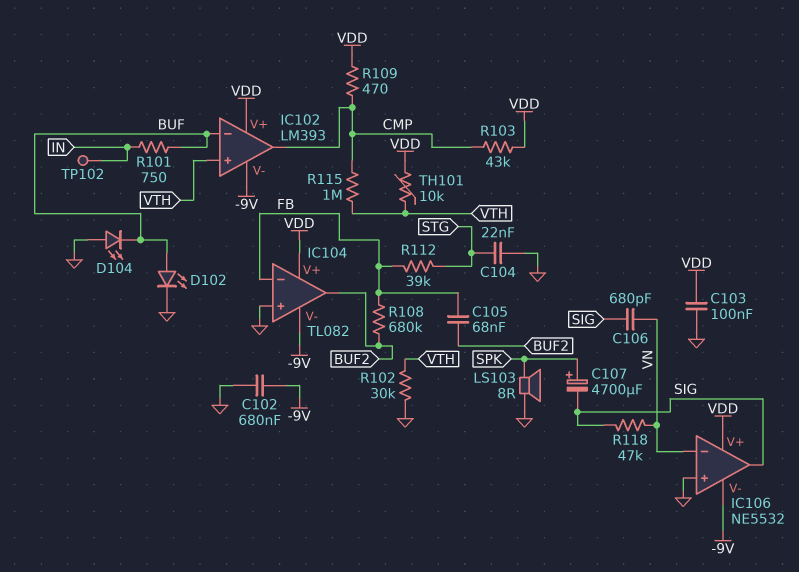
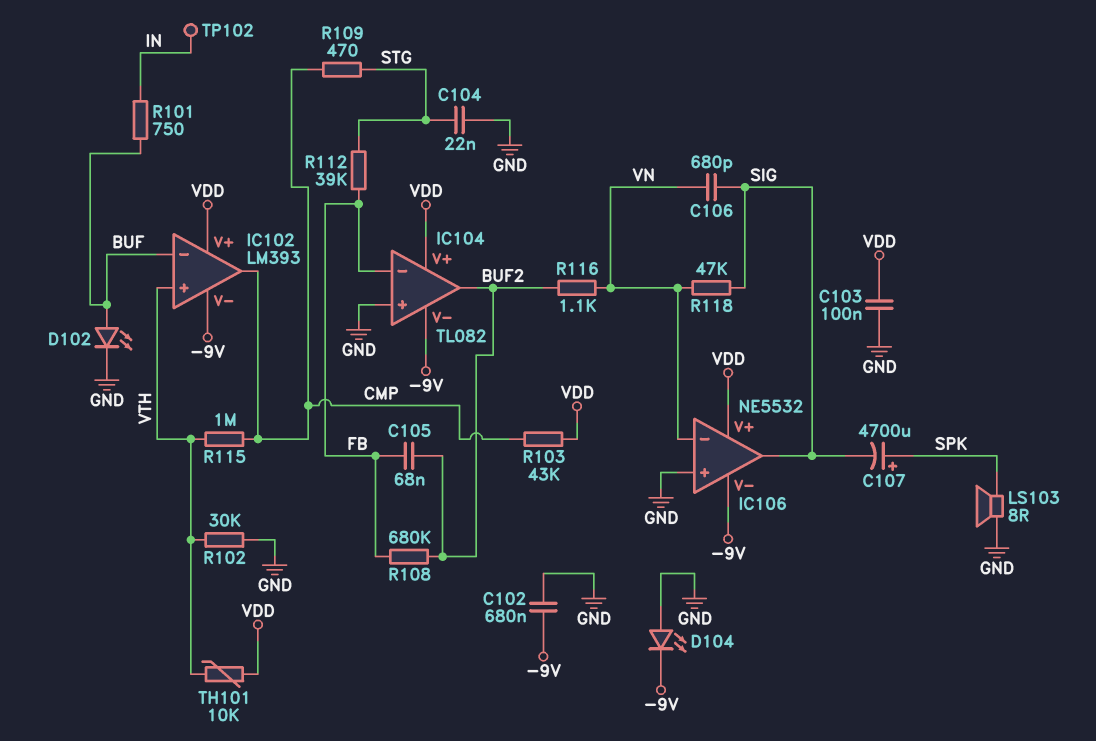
D104: LED (A GND, K BUF) -> LED (A GND, K -9V)
R109: 470 (CMP, VDD) -> 470 (CMP, STG)
R116: none -> 1.1k (BUF2, VN)

